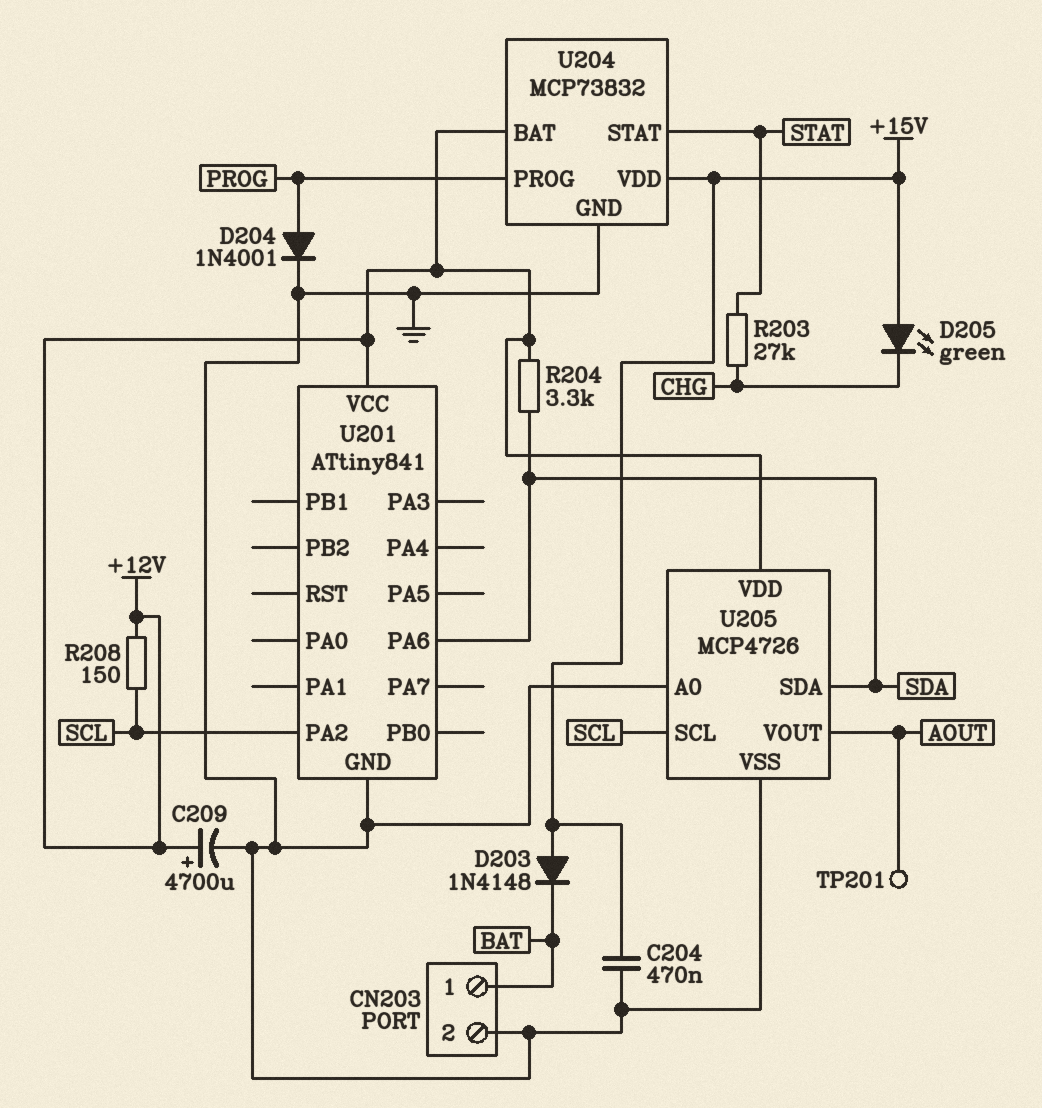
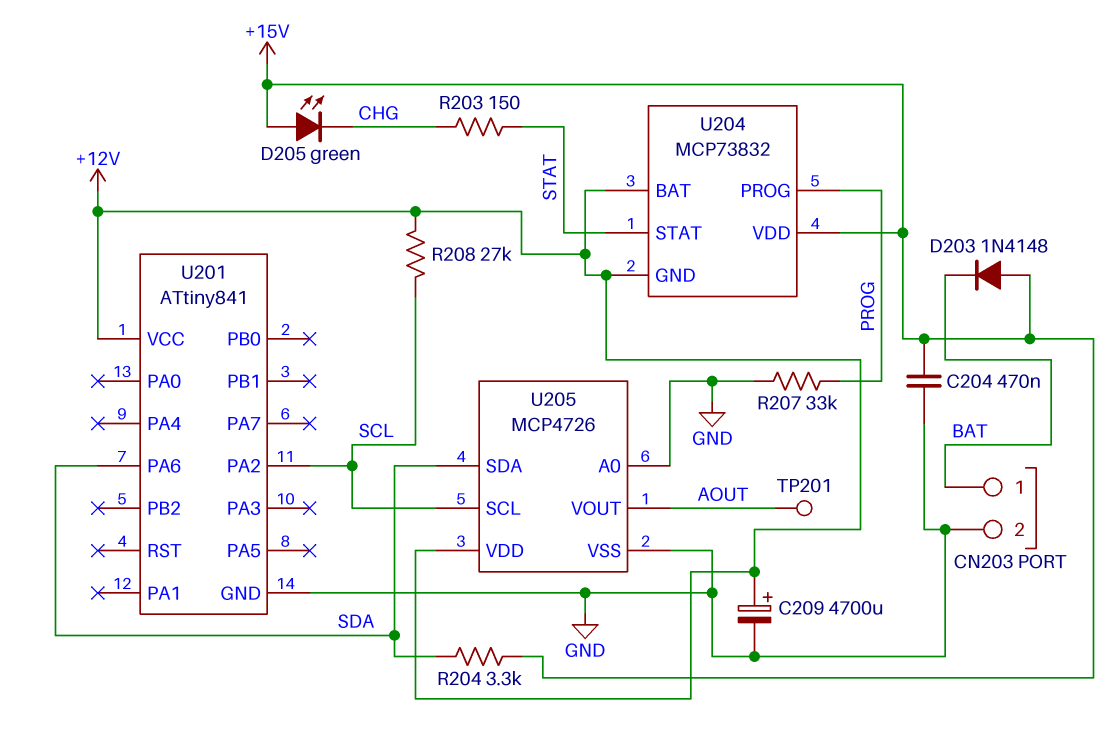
D204: diode 1N4001 (A PROG, K GND) -> none
R203: 27k (CHG, STAT) -> 150 (CHG, STAT)
R204: 3.3k (+12V, SDA) -> 3.3k (+15V, SDA)
R207: none -> 33k (GND, PROG)
R208: 150 (+12V, SCL) -> 27k (+12V, SCL)
U204 pin GND: GND -> +12V

